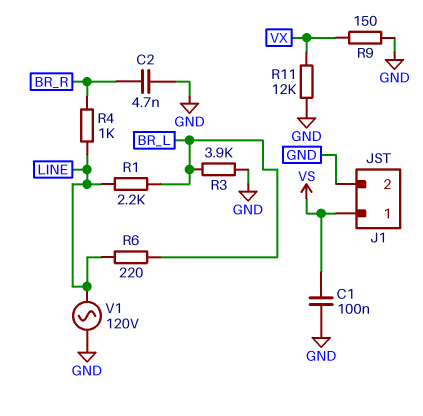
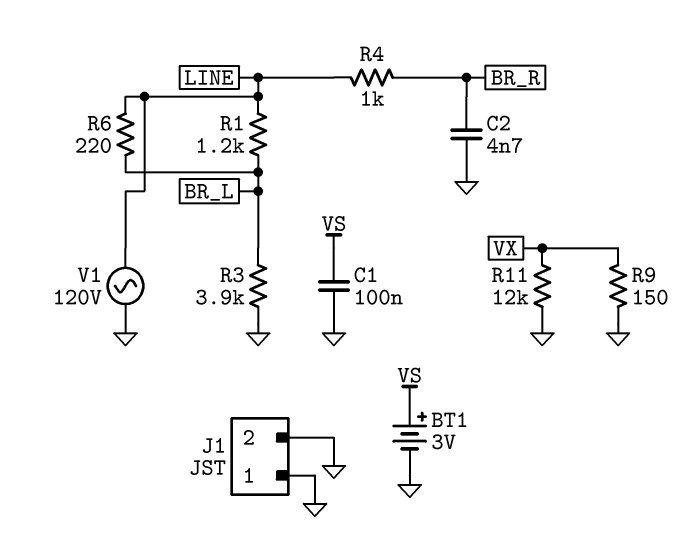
BT1: none -> 3V (plus VS, minus GND)
J1 pin 1: VS -> GND
R1: 2.2k (BR_L, LINE) -> 1.2k (BR_L, LINE)

